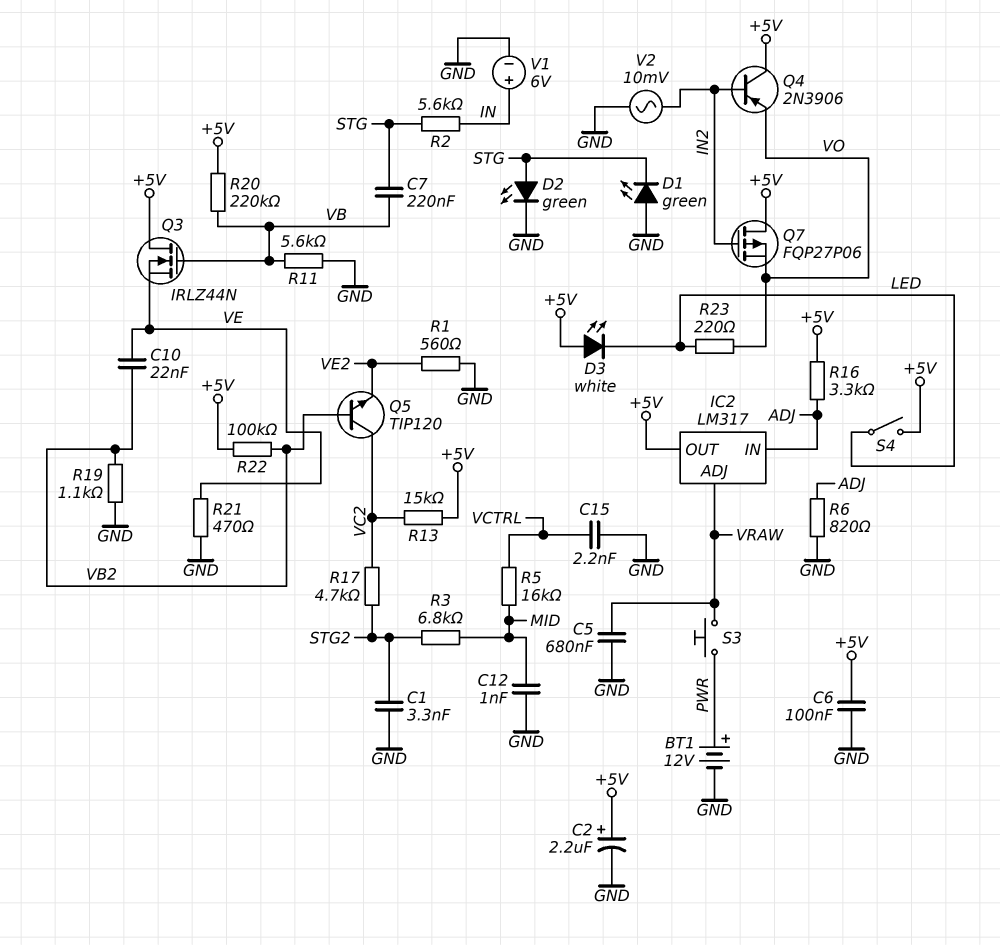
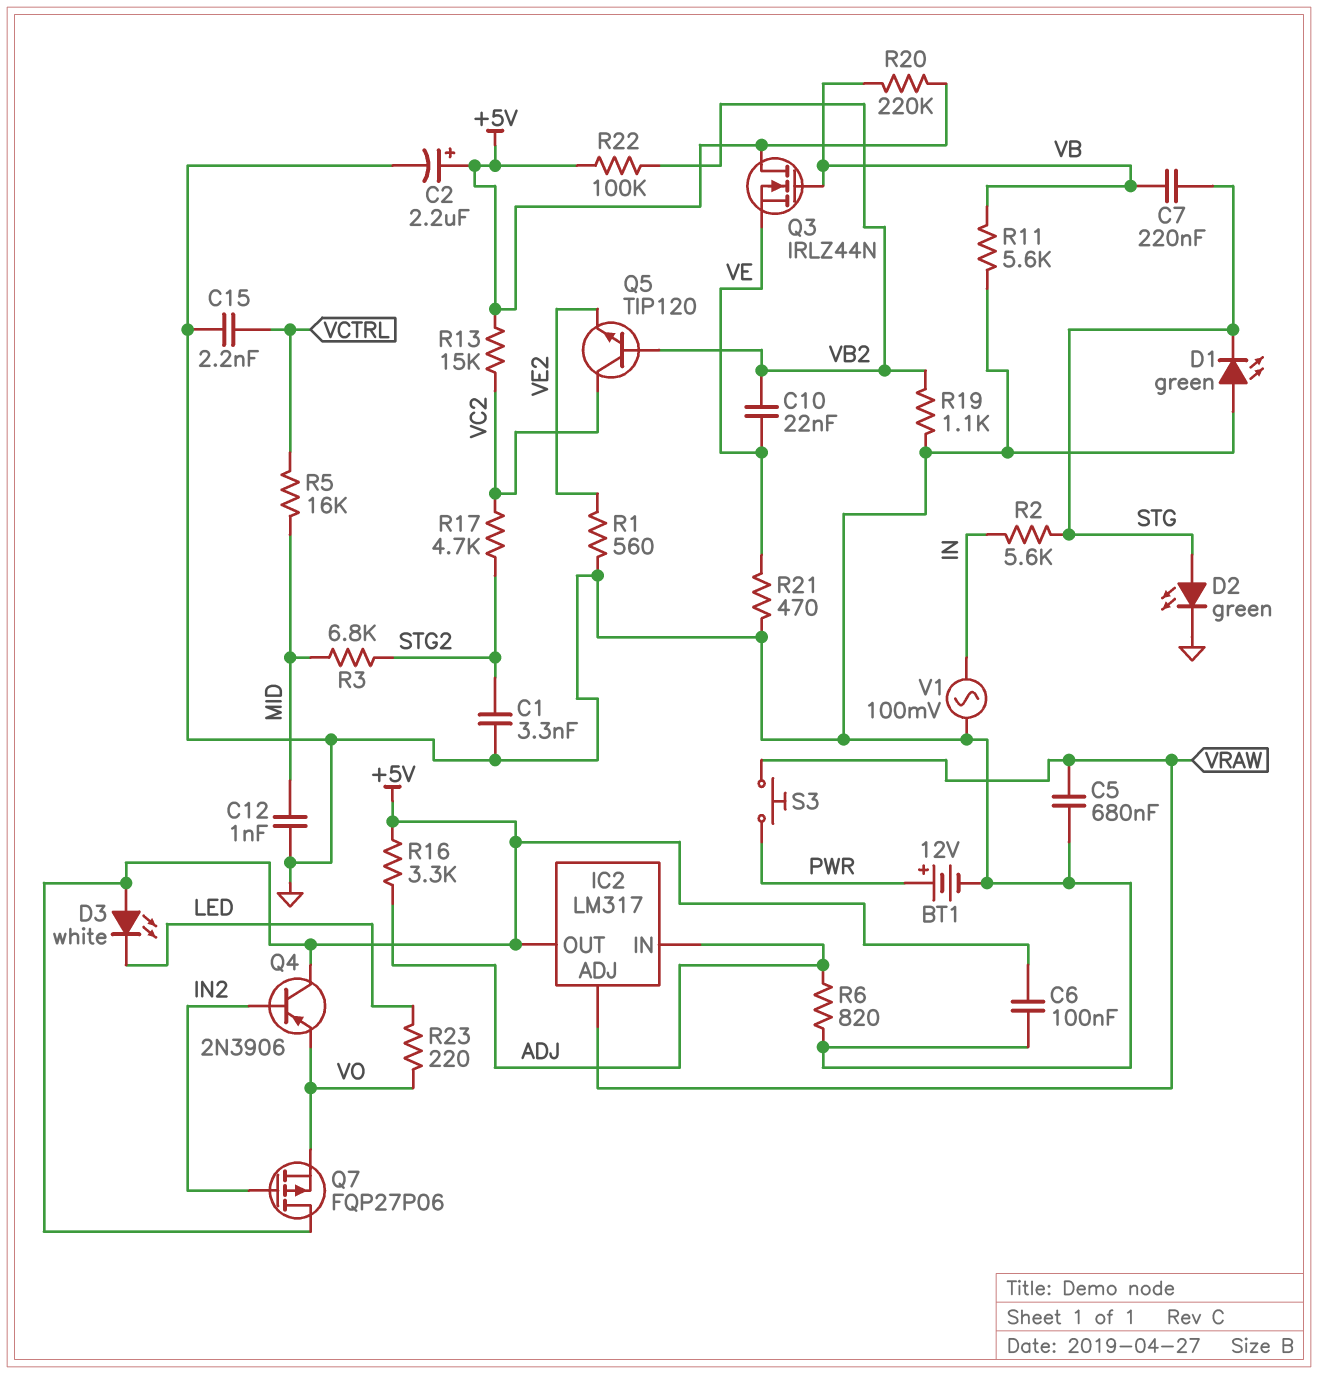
S4: switch (+5V, LED) -> none
V1: 6V (plus IN, minus GND) -> AC 100mV (GND, IN)
V2: AC 10mV (GND, IN2) -> none

